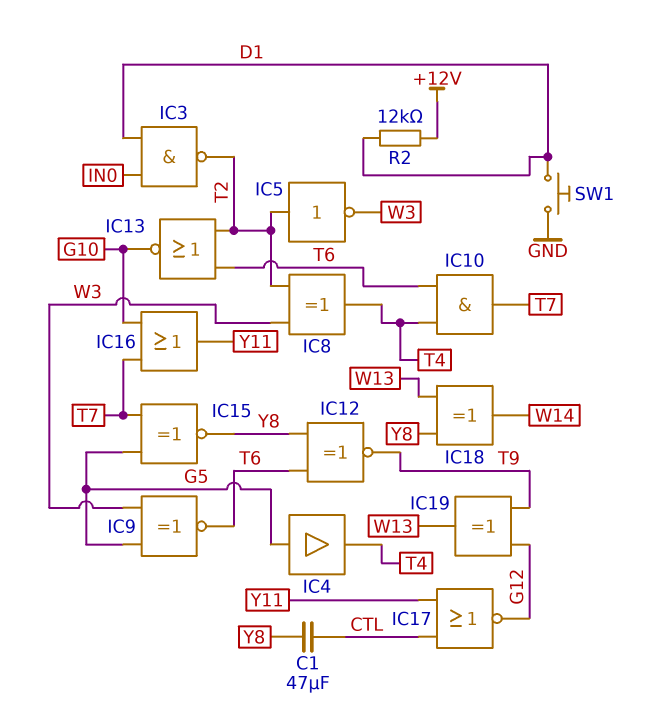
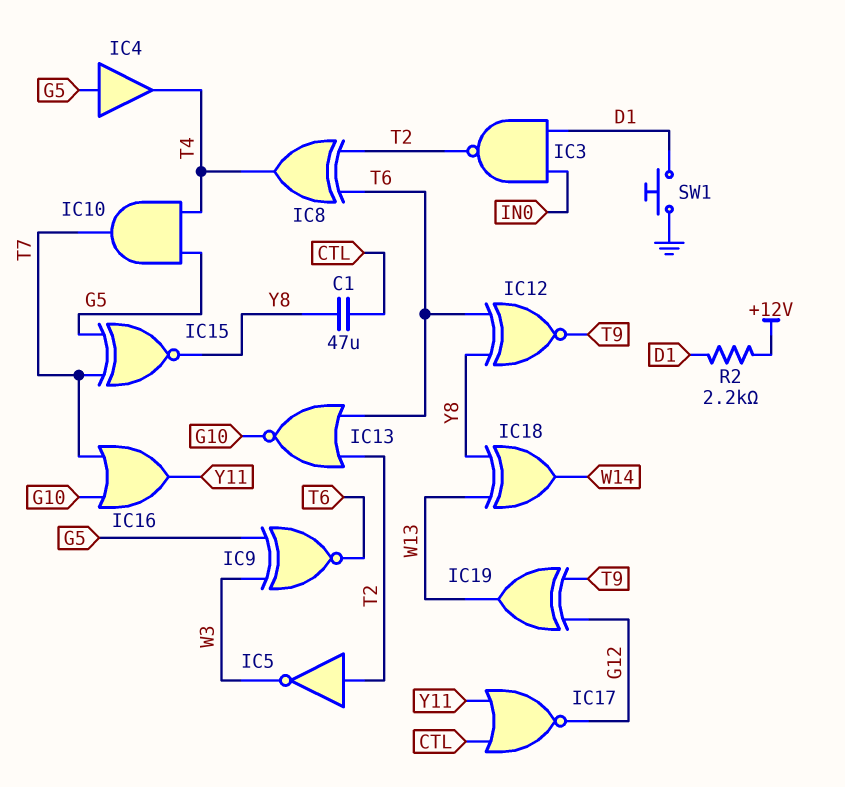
IC8: XOR (in T2, in W3, out T4) -> XOR (in T2, in T6, out T4)
IC10: AND (in T4, in T6, out T7) -> AND (in G5, in T4, out T7)
R2: 12k (+12V, D1) -> 2.2k (+12V, D1)

